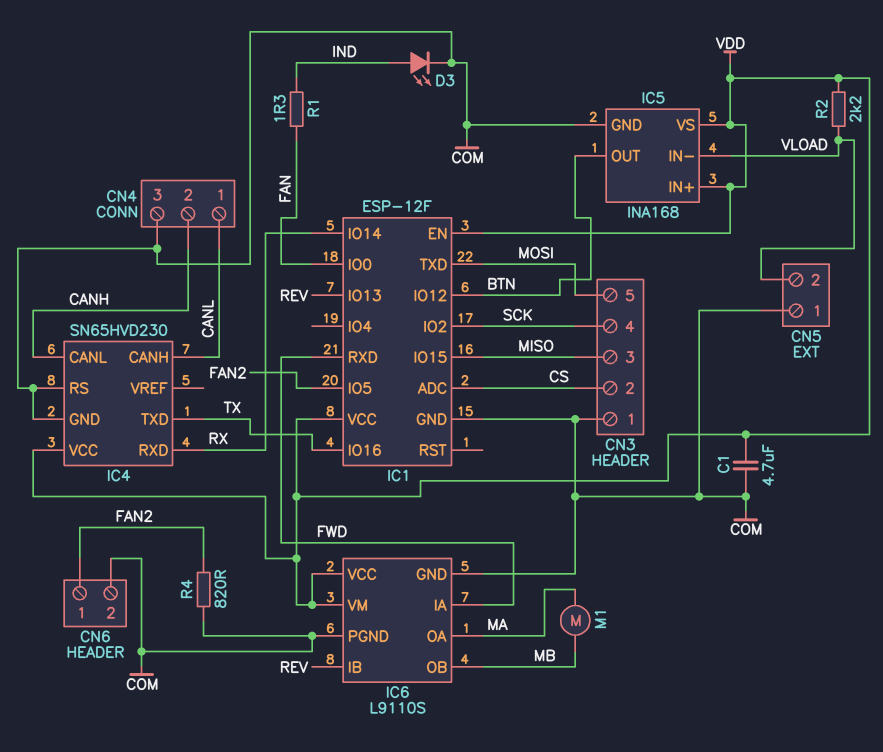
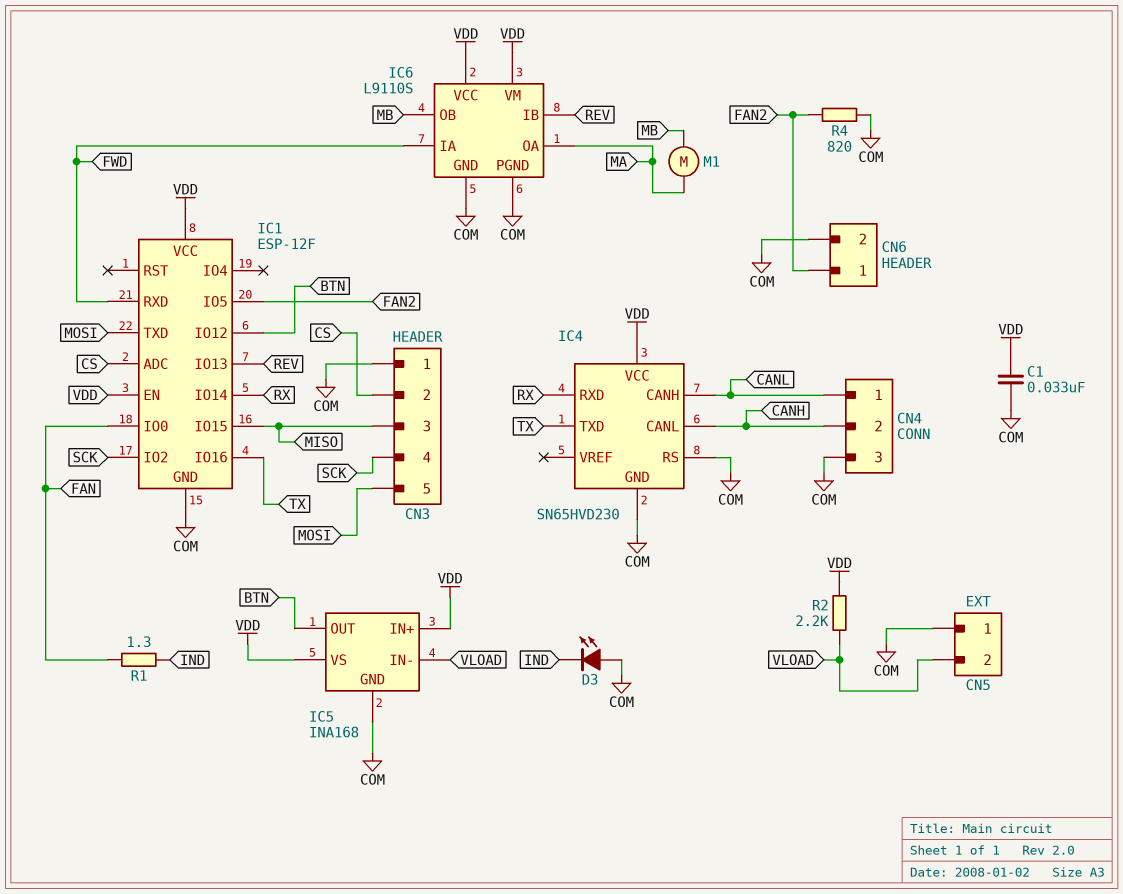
C1: 4.7uF (COM, VDD) -> 33nF (COM, VDD)
D3: LED (A IND, K COM) -> LED (A COM, K IND)

